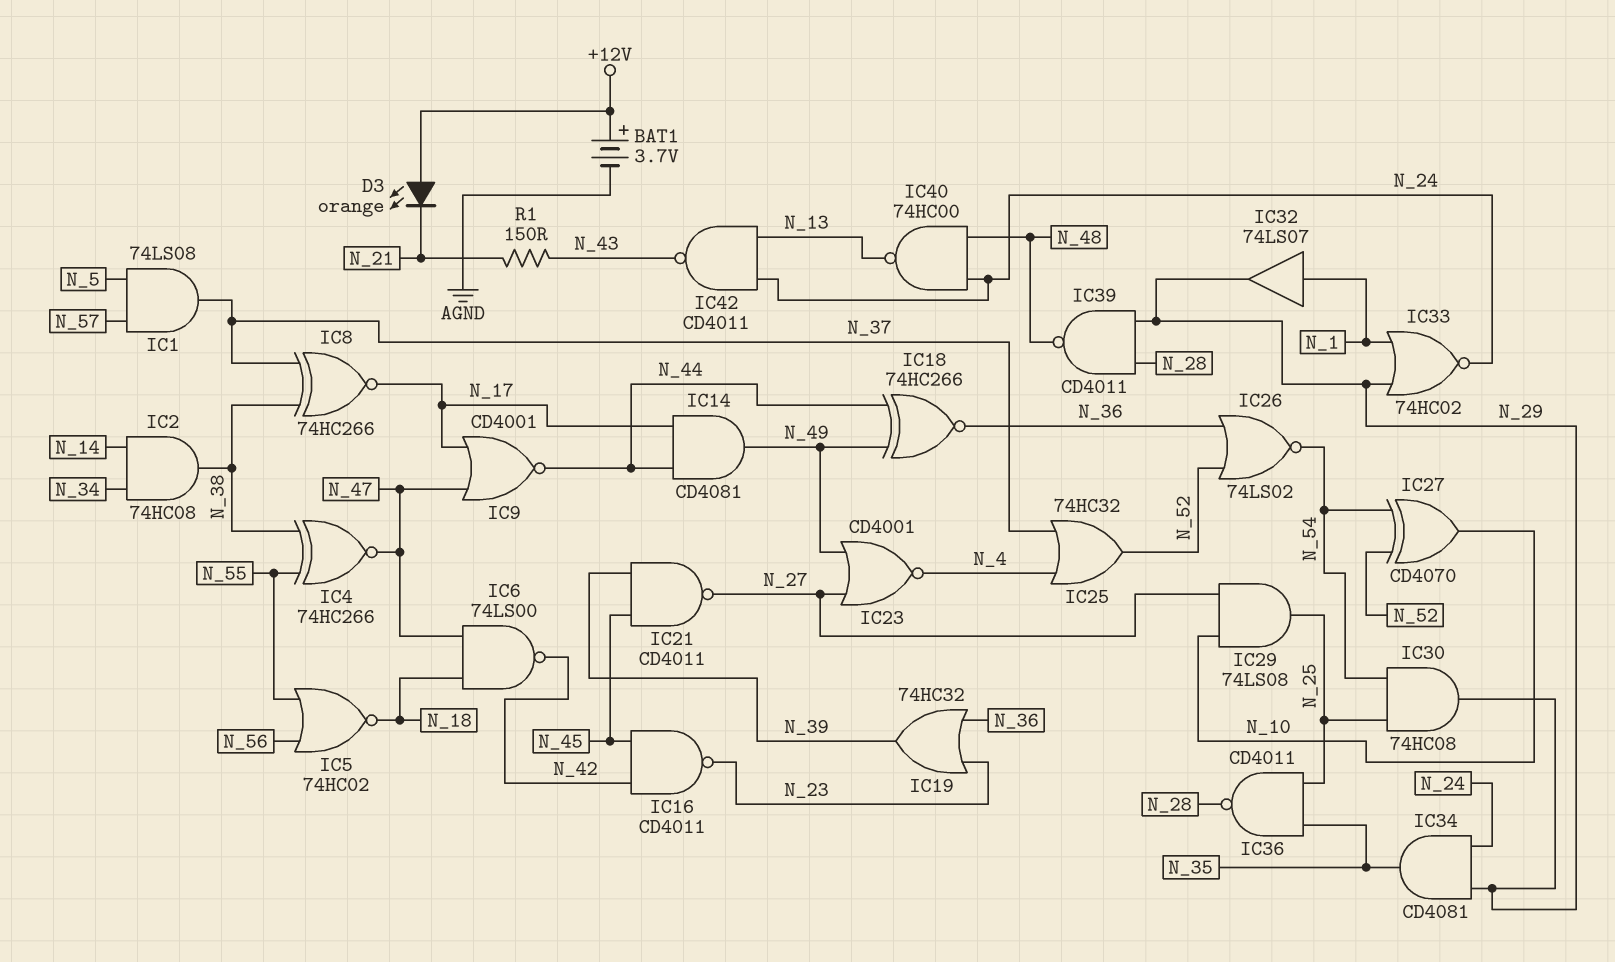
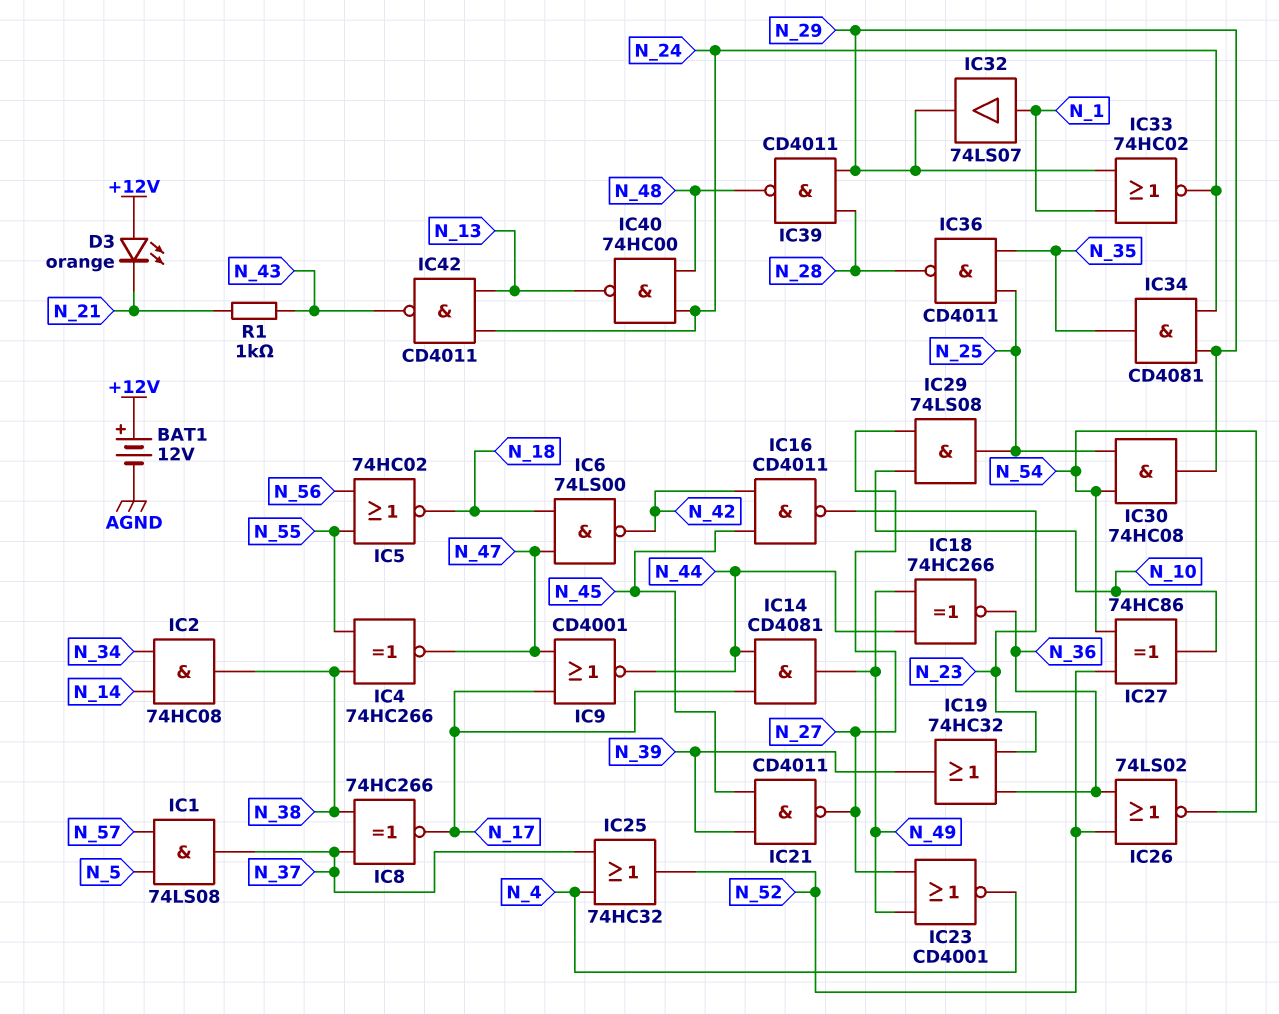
BAT1: 3.7V (plus +12V, minus AGND) -> 12V (plus +12V, minus AGND)
IC27: XOR CD4070 (in N_52, in N_54, out N_10) -> XOR 74HC86 (in N_52, in N_54, out N_10)
R1: 150 (N_21, N_43) -> 1k (N_21, N_43)

